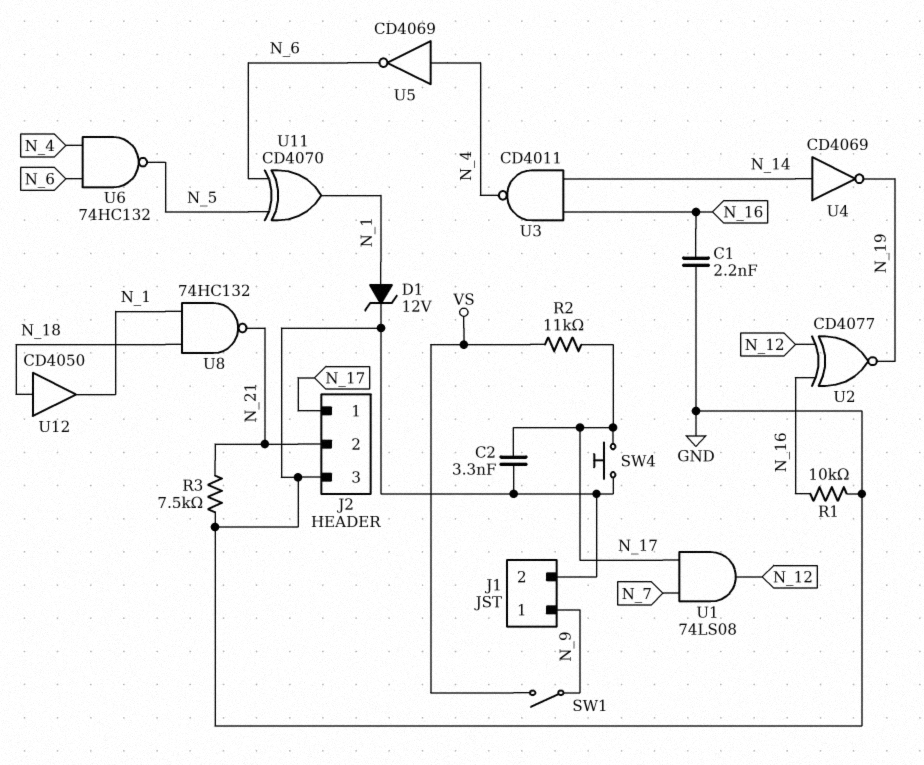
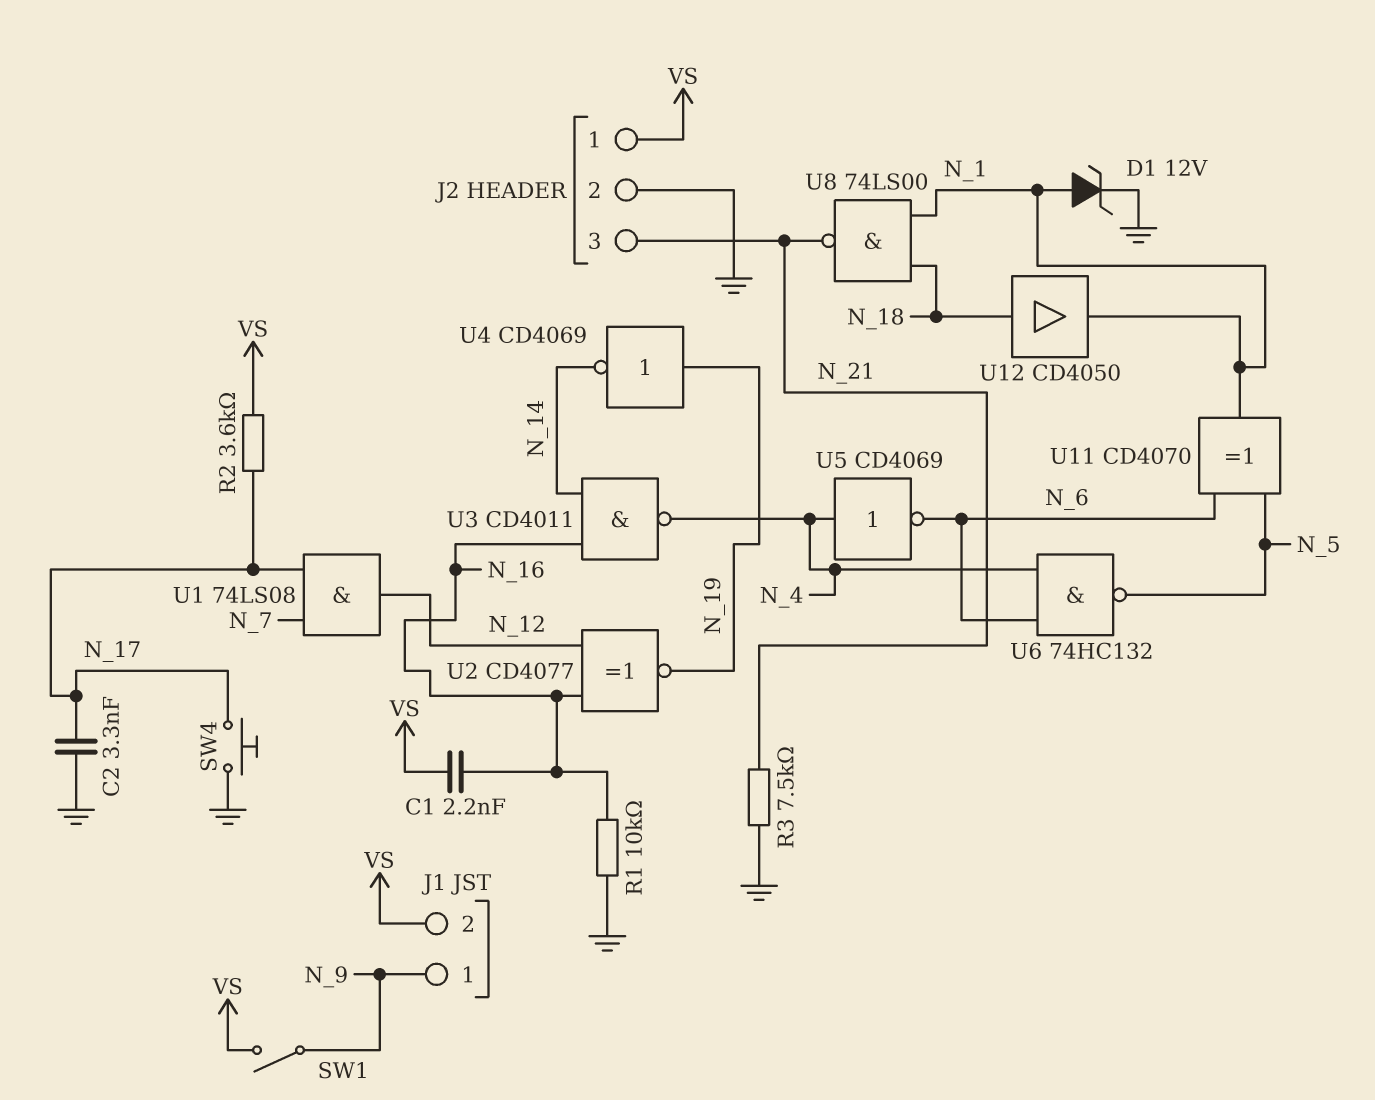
C1: 2.2nF (GND, N_16) -> 2.2nF (N_16, VS)
J1 pin 2: GND -> VS
J2 pin 1: N_17 -> VS
J2 pin 2: N_21 -> GND
J2 pin 3: GND -> N_21
R2: 11k (N_17, VS) -> 3.6k (N_17, VS)
U4: NOT CD4069 (in N_14, out N_19) -> NOT CD4069 (in N_19, out N_14)
U8: NAND 74HC132 (in N_1, in N_18, out N_21) -> NAND 74LS00 (in N_1, in N_18, out N_21)

